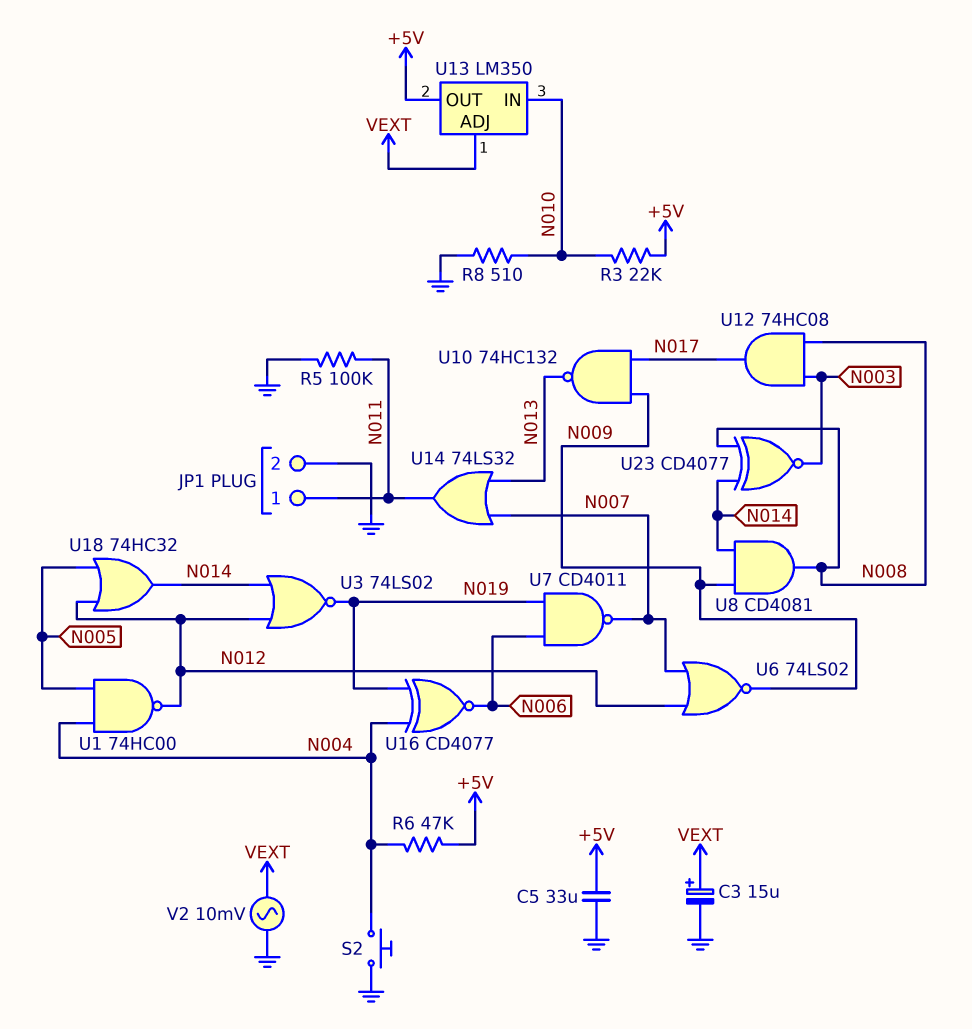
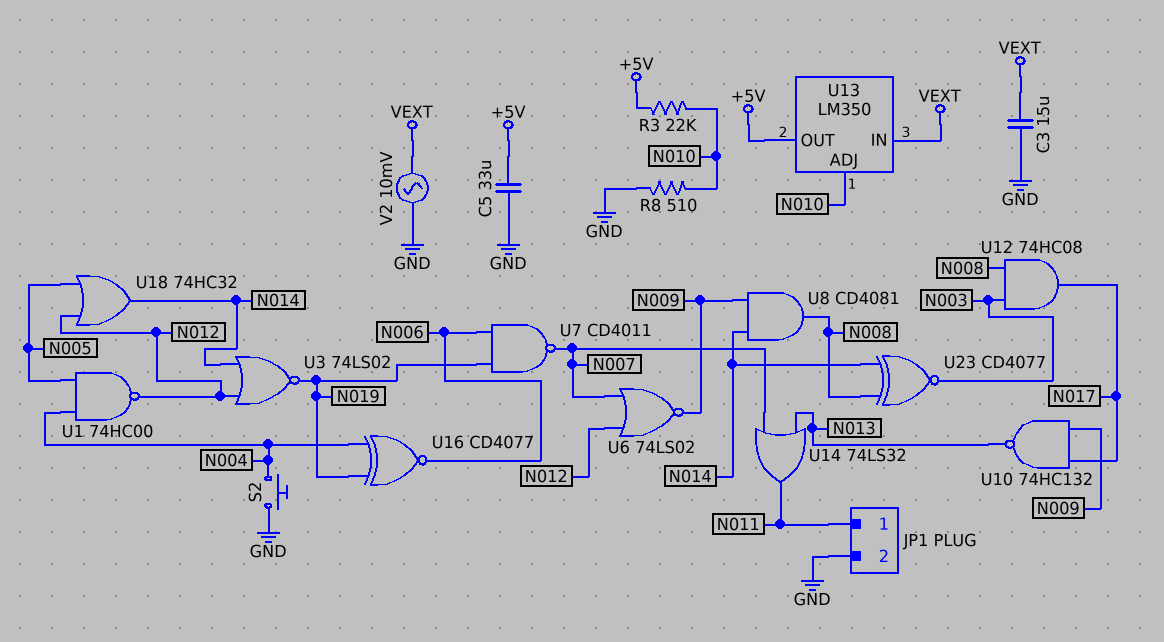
C3: 15uF (plus VEXT, minus GND) -> 15uF (GND, VEXT)
R5: 100k (GND, N011) -> none
R6: 47k (+5V, N004) -> none
U13 pin ADJ: VEXT -> N010
U13 pin IN: N010 -> VEXT

